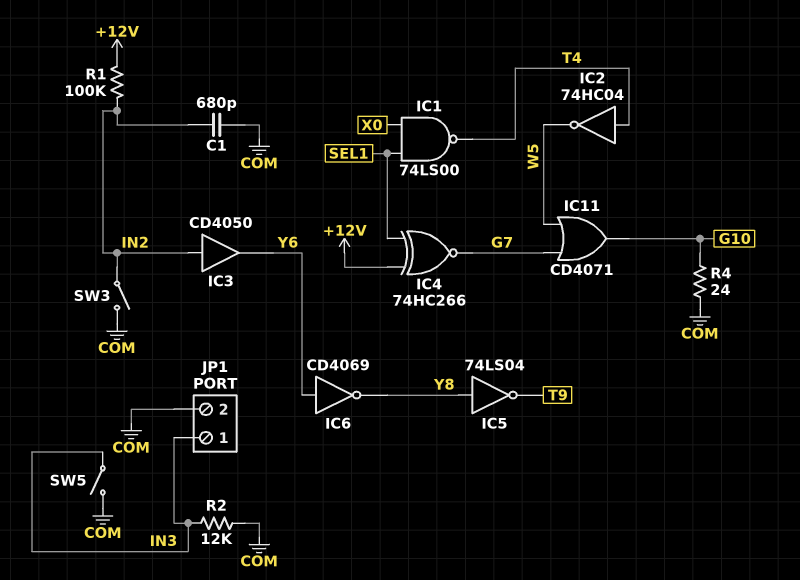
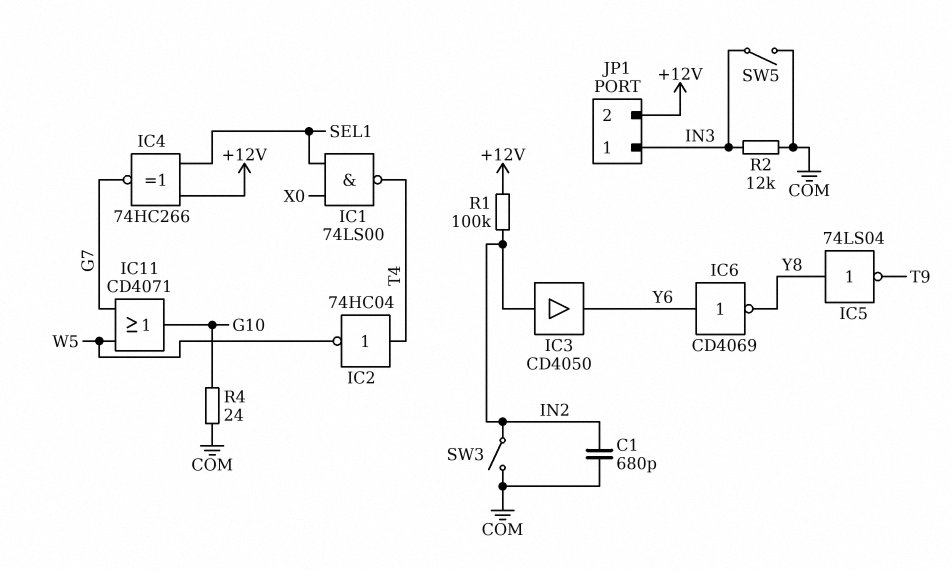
JP1 pin 2: COM -> +12V

